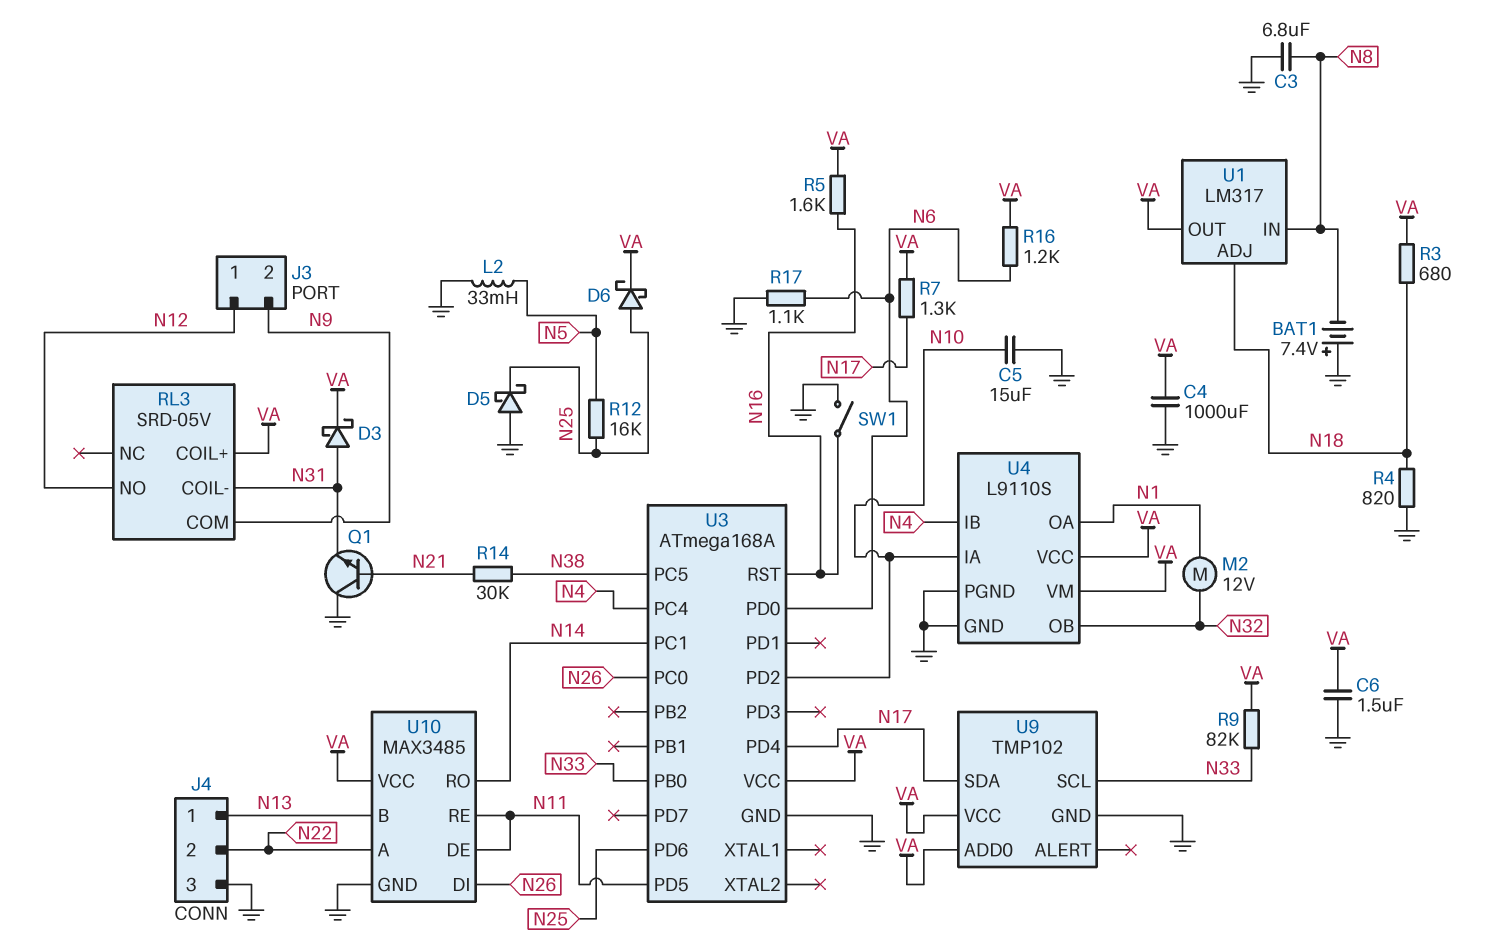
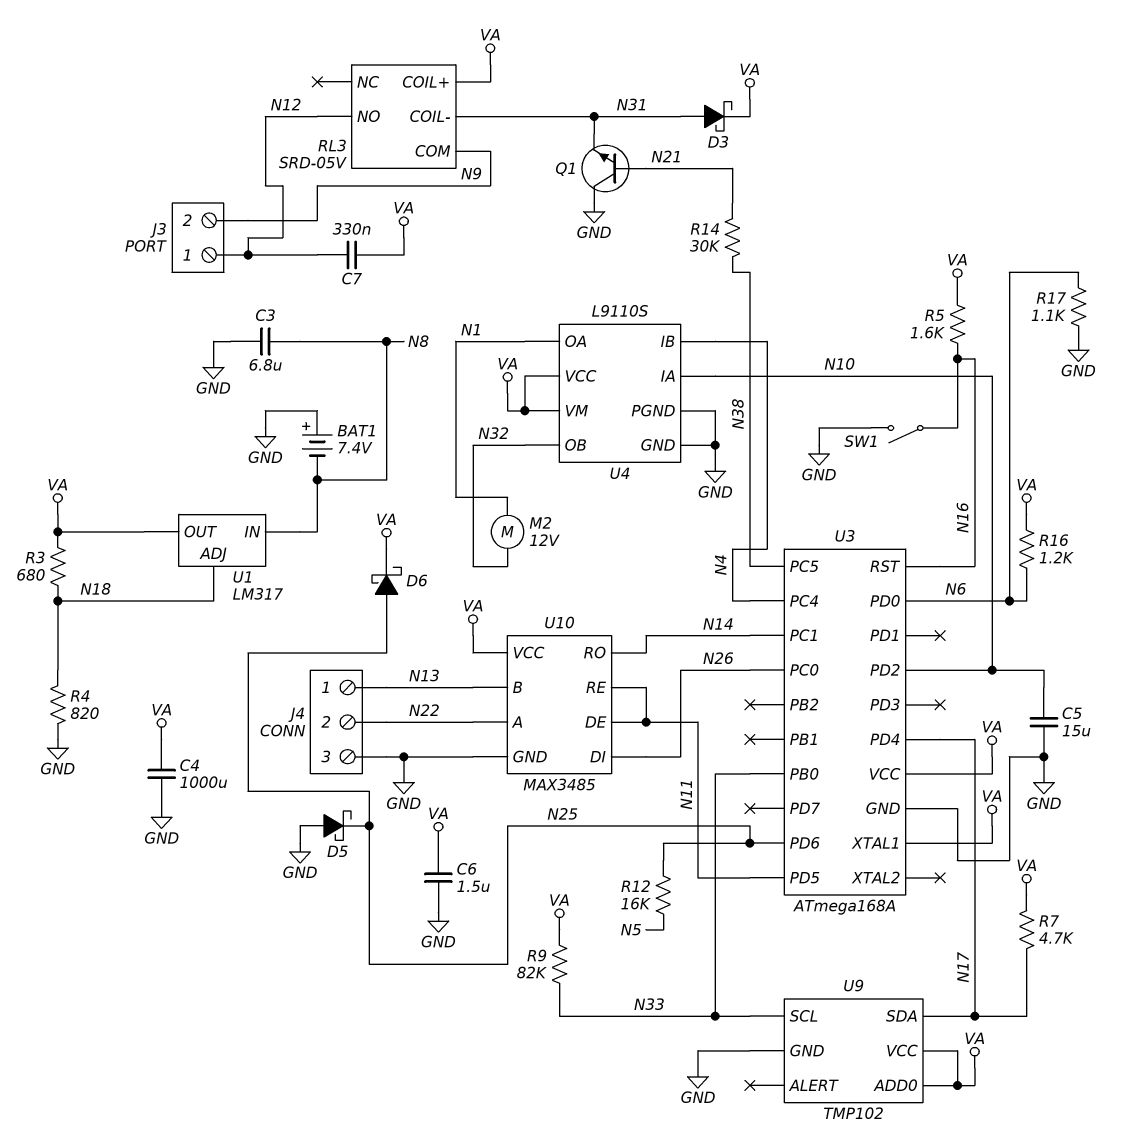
C7: none -> 330nF (N12, VA)
L2: 33mH (GND, N5) -> none
R7: 1.3k (N17, VA) -> 4.7k (N17, VA)
U3 pin XTAL1: none -> VA

